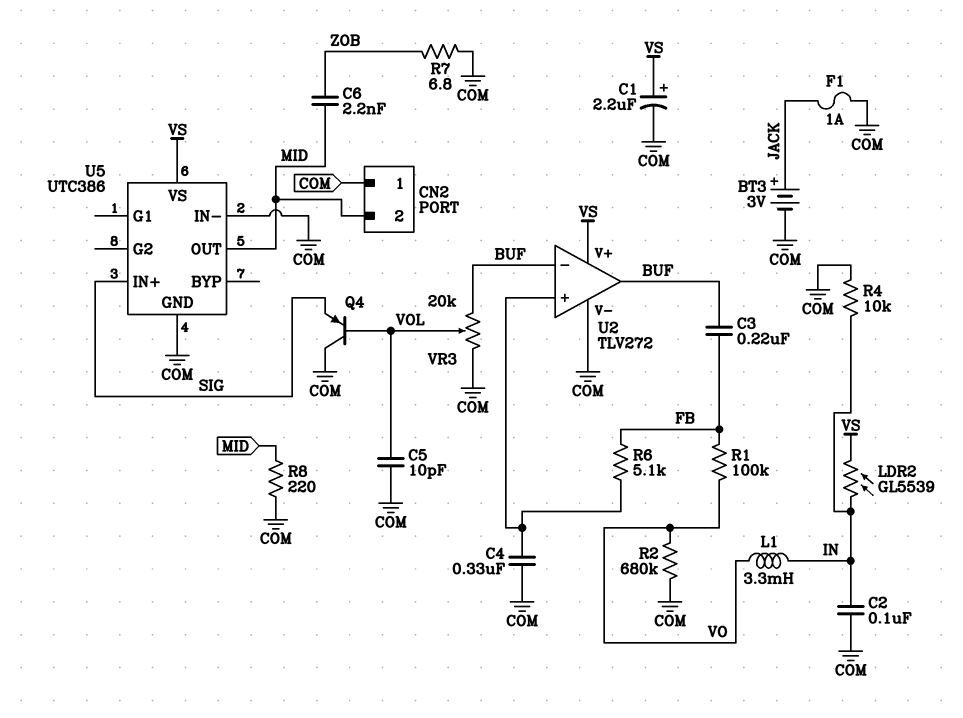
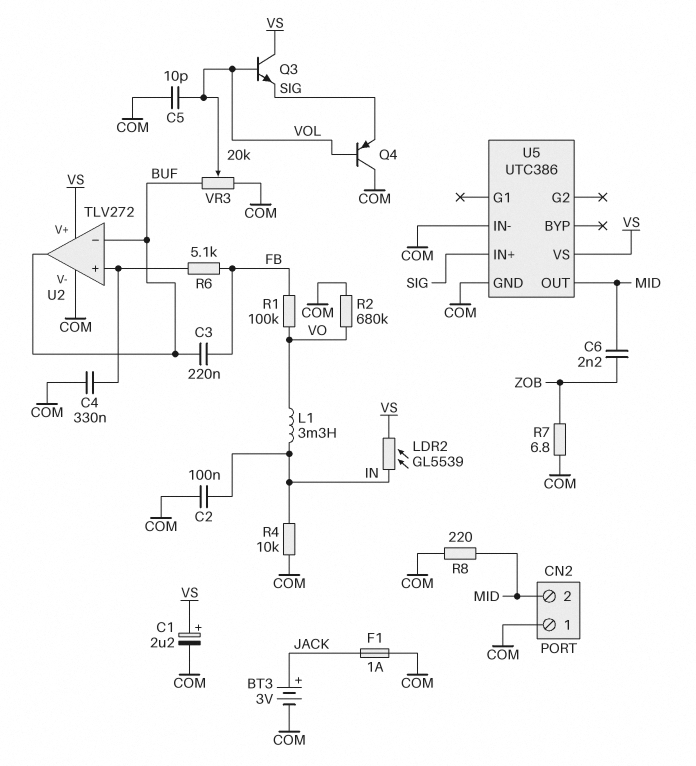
Q3: none -> NPN (B VOL, C VS, E SIG)

